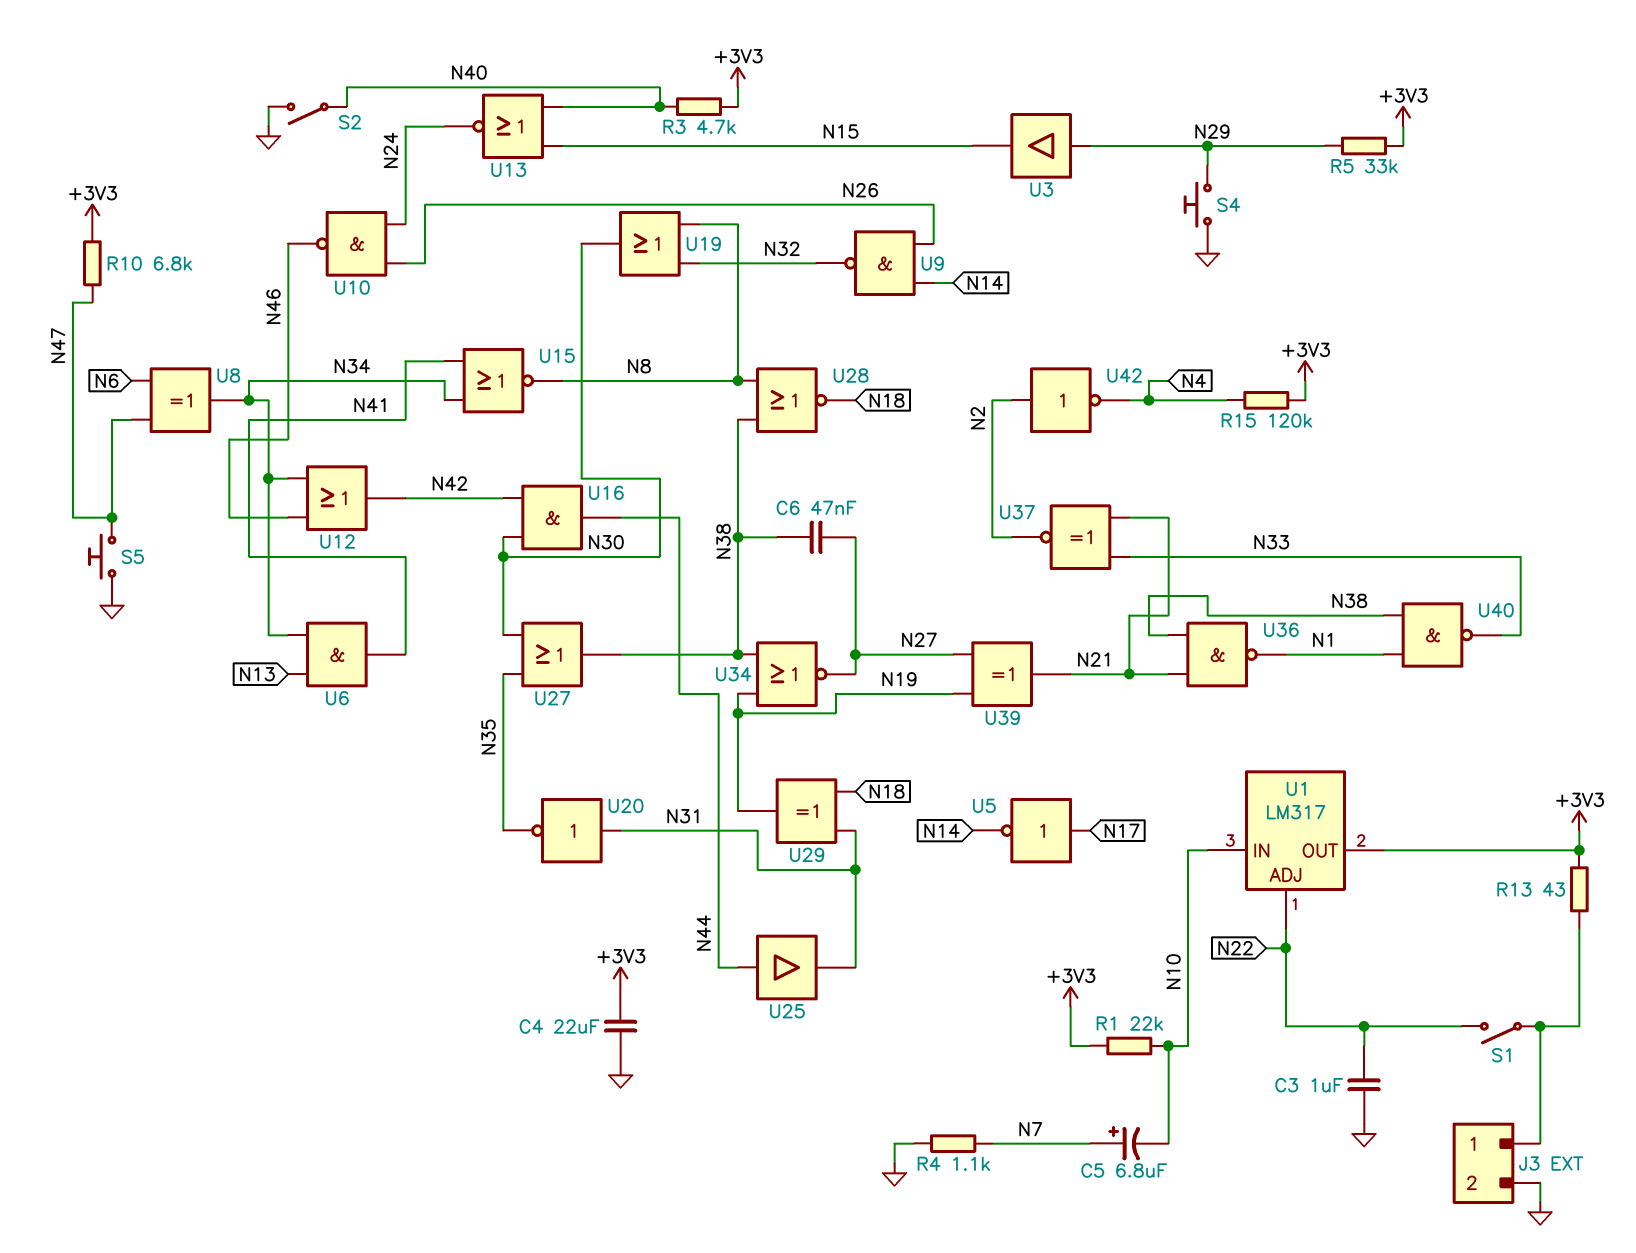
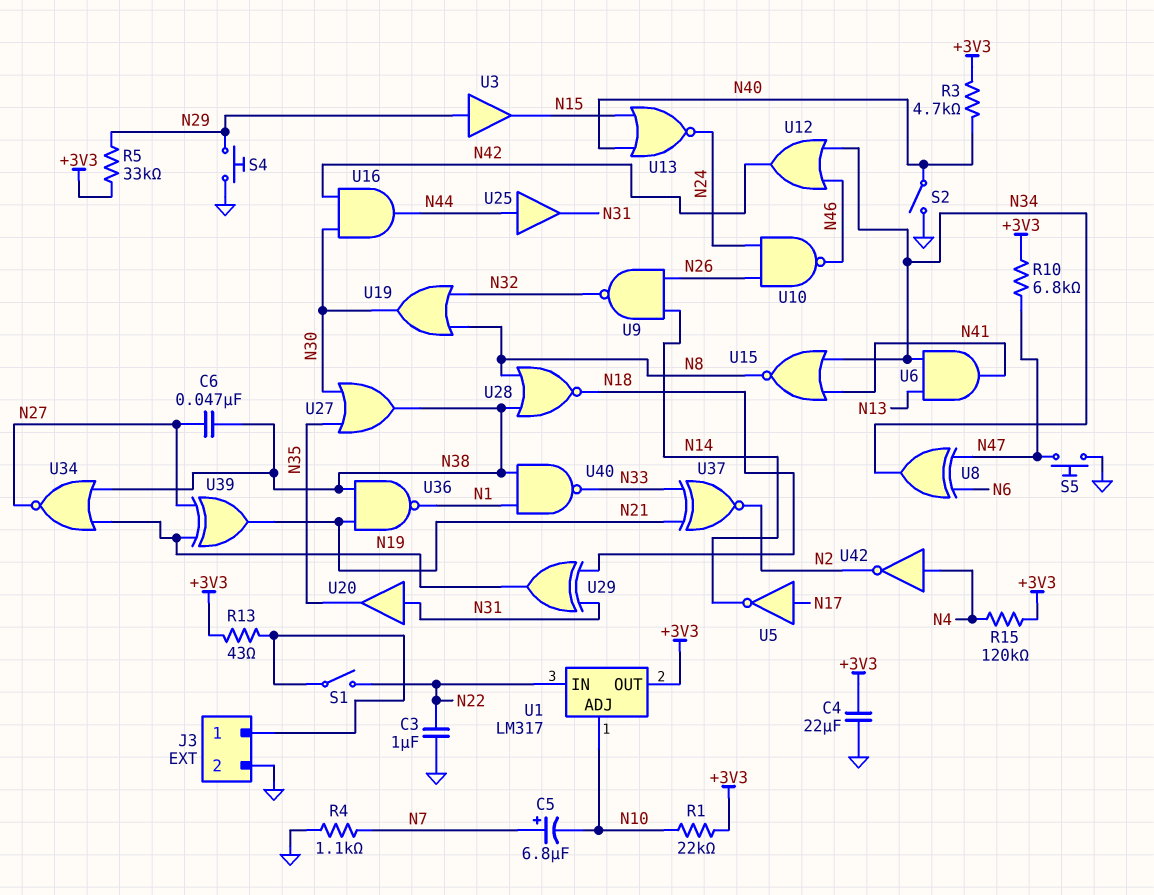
U1 pin ADJ: N22 -> N10
U1 pin IN: N10 -> N22
U20: NOT (in N31, out N35) -> buffer (in N31, out N35)
U42: NOT (in N2, out N4) -> NOT (in N4, out N2)

